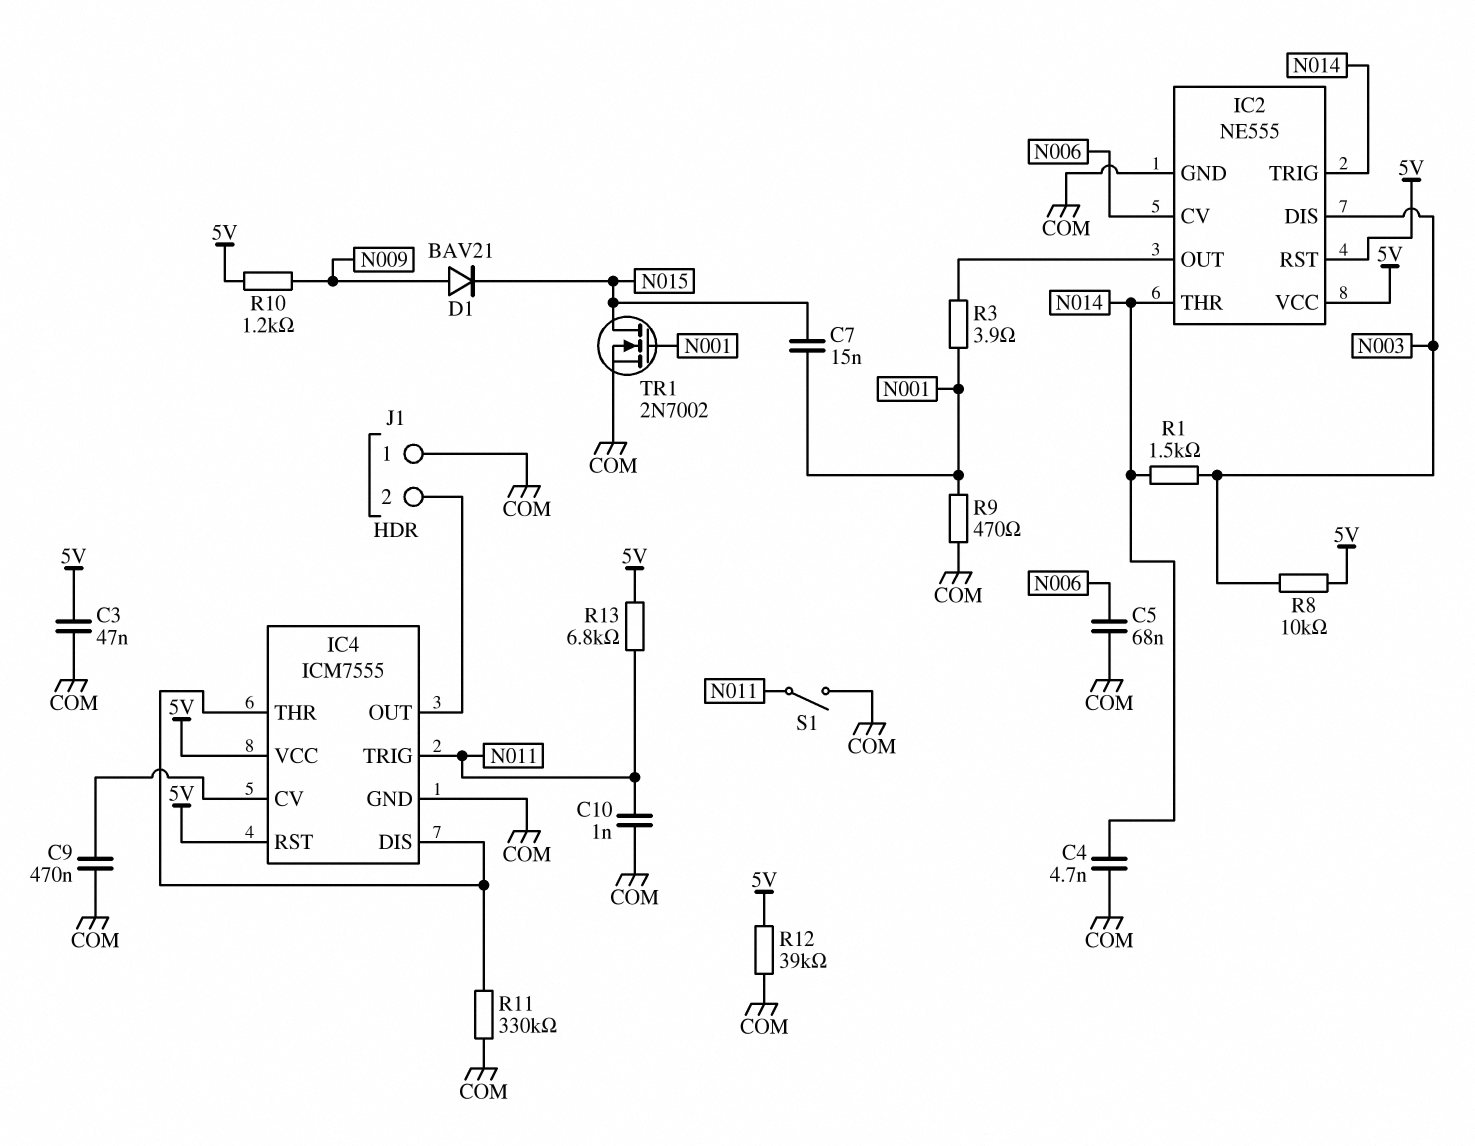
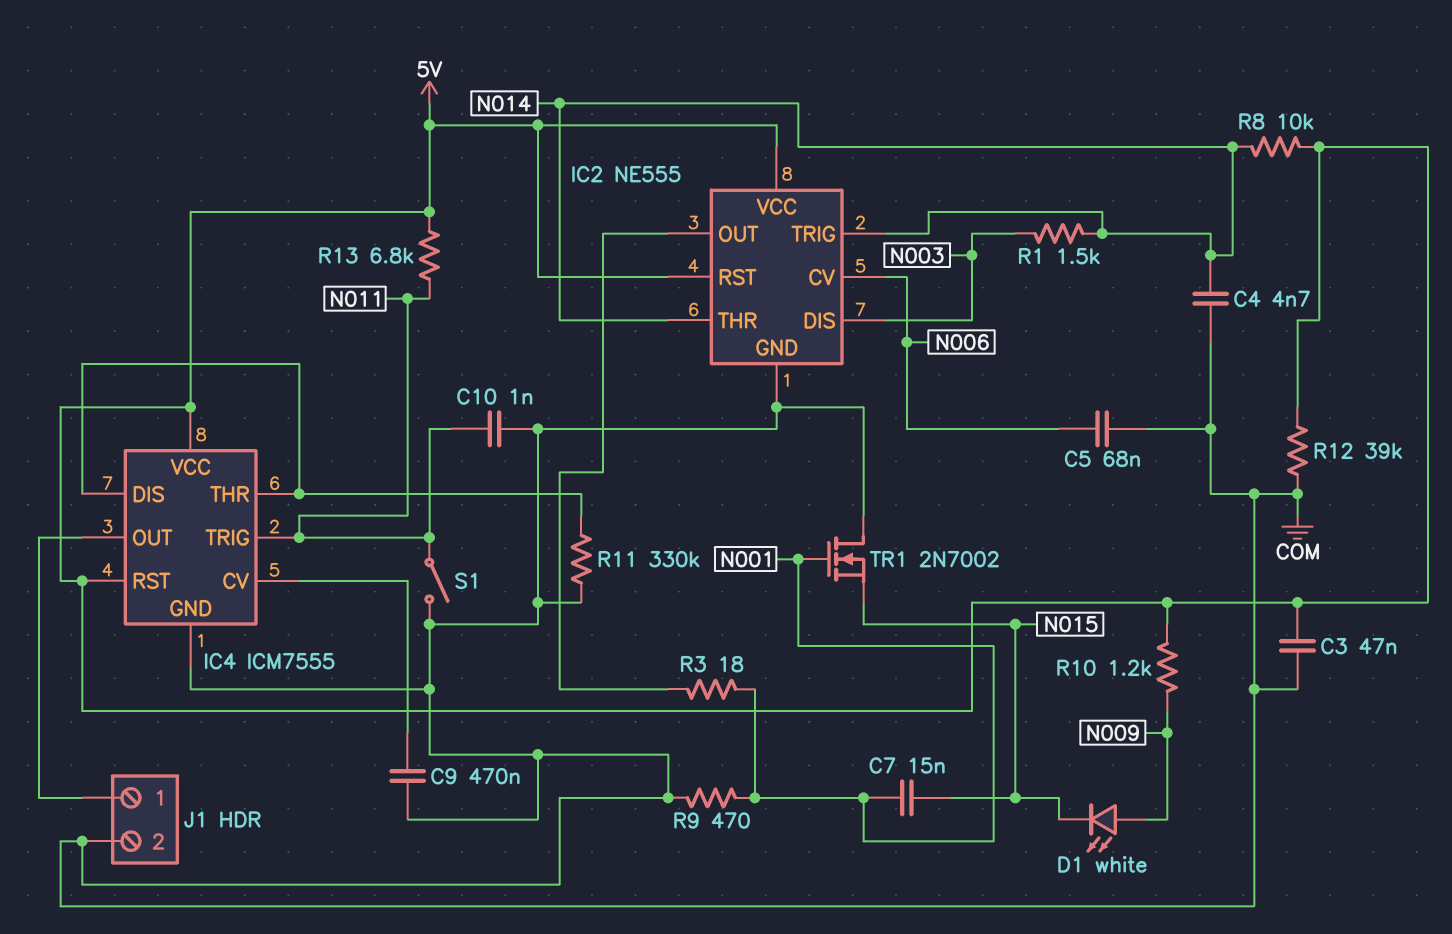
D1: diode BAV21 (A N009, K N015) -> LED white (A N009, K N015)
J1 pin 1: COM -> IC4/OUT
J1 pin 2: IC4/OUT -> COM
R3: 3.9 (IC2/OUT, N001) -> 18 (IC2/OUT, N001)
R8: 10k (5V, N003) -> 10k (5V, N014)
TR1: NMOS 2N7002 (G N001, D N015, S COM) -> NMOS 2N7002 (G N001, D COM, S N015)

